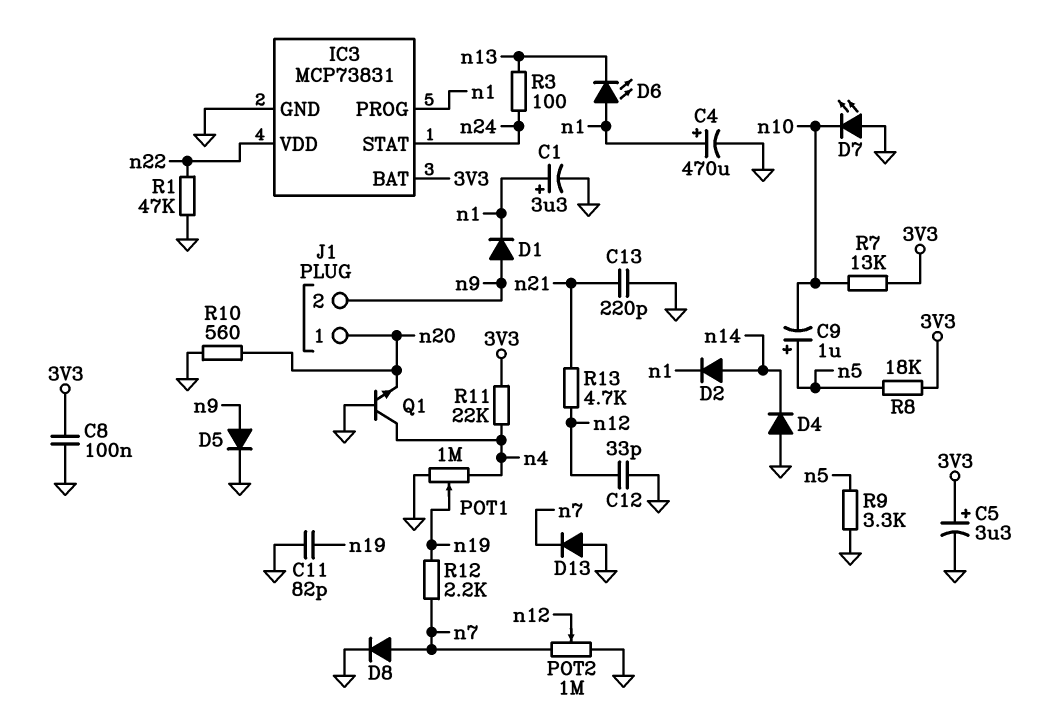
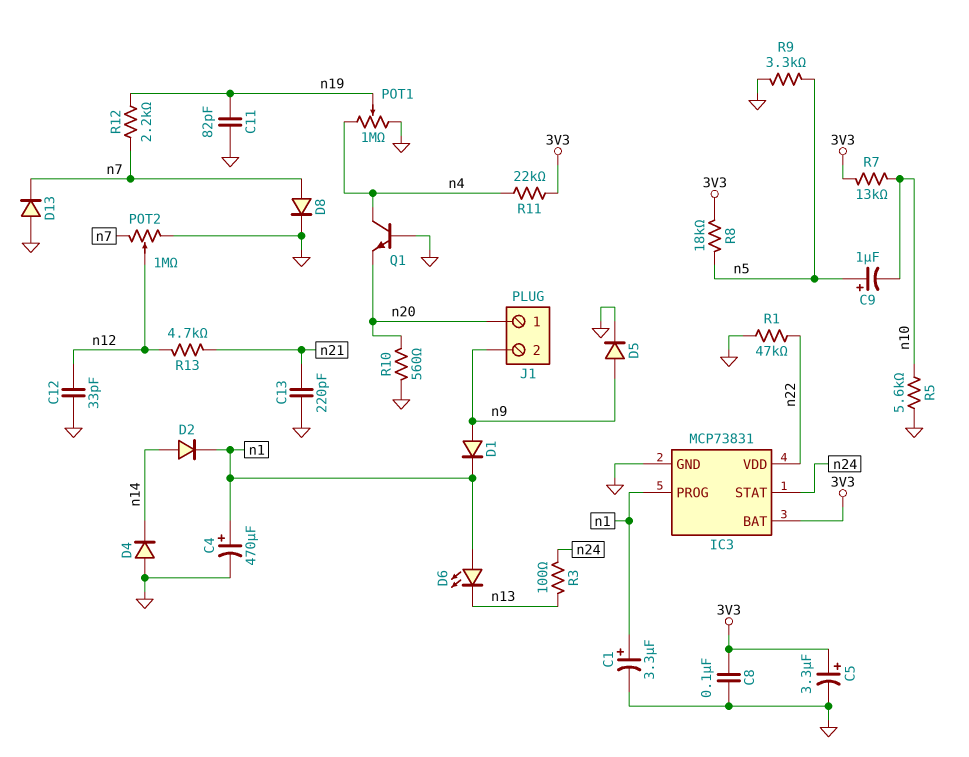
D7: LED (A GND, K n10) -> none
R5: none -> 5.6k (GND, n10)

